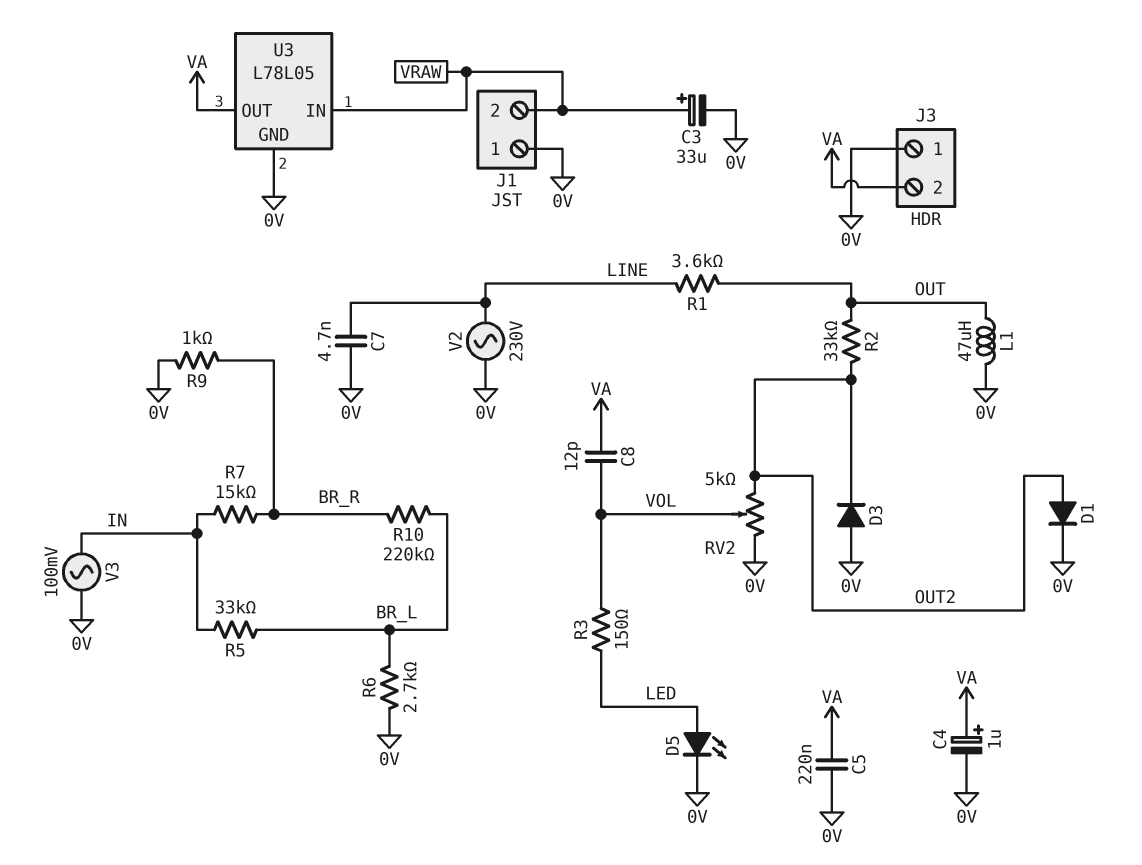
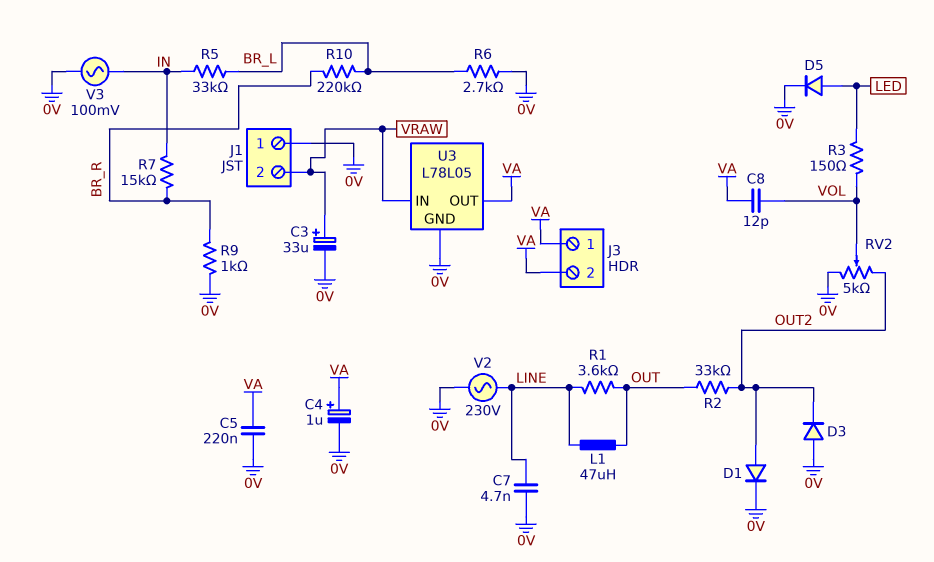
D5: LED (A LED, K 0V) -> diode (A LED, K 0V)
J3 pin 1: 0V -> VA
L1: 47uH (0V, OUT) -> 47uH (LINE, OUT)

